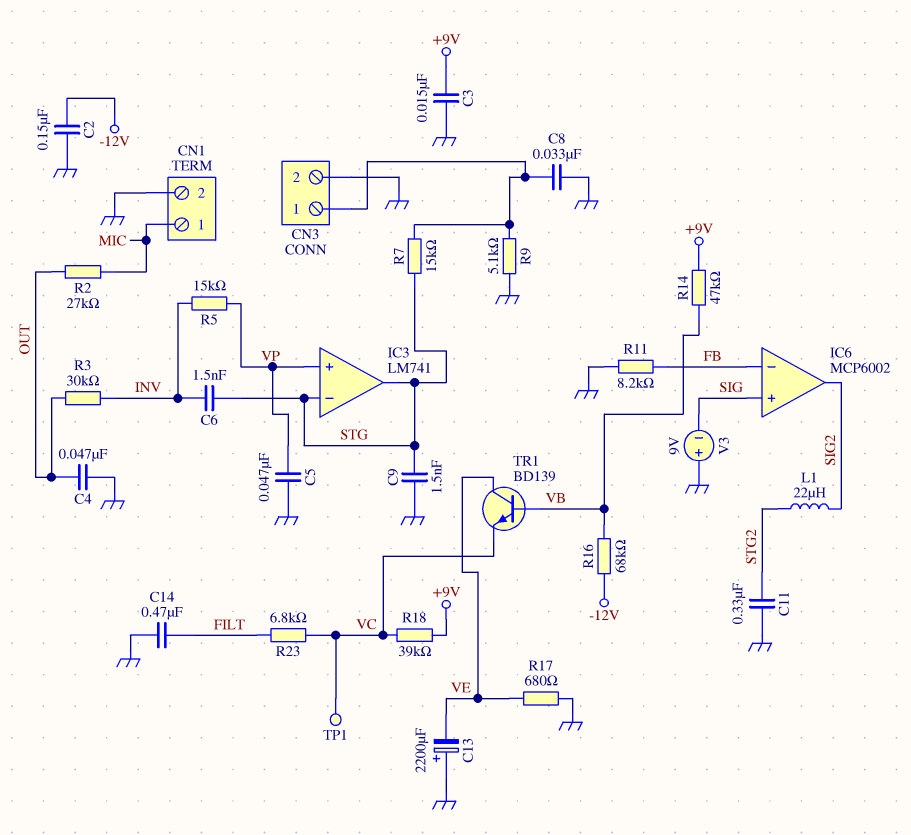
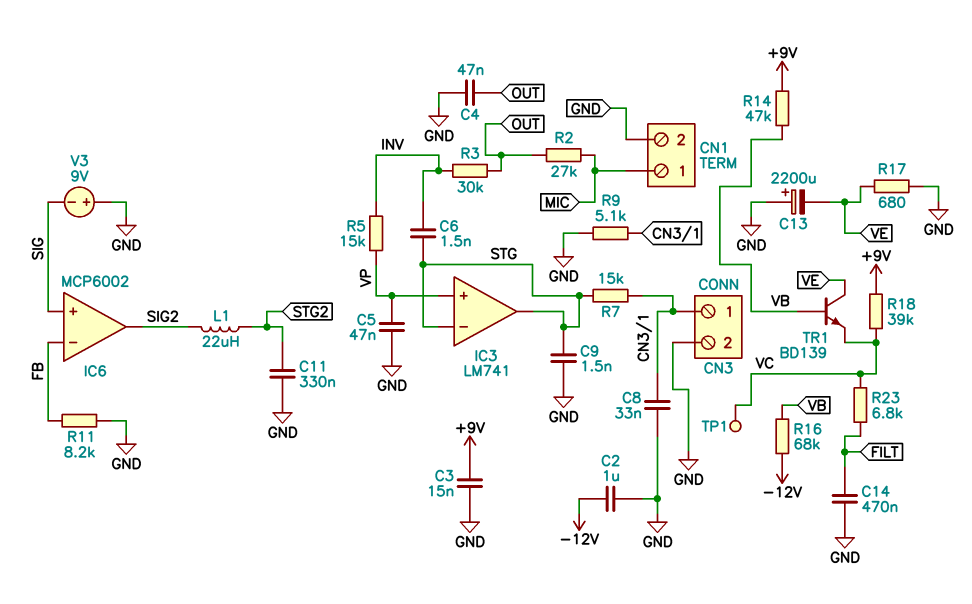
C2: 150nF (-12V, GND) -> 1uF (-12V, GND)

